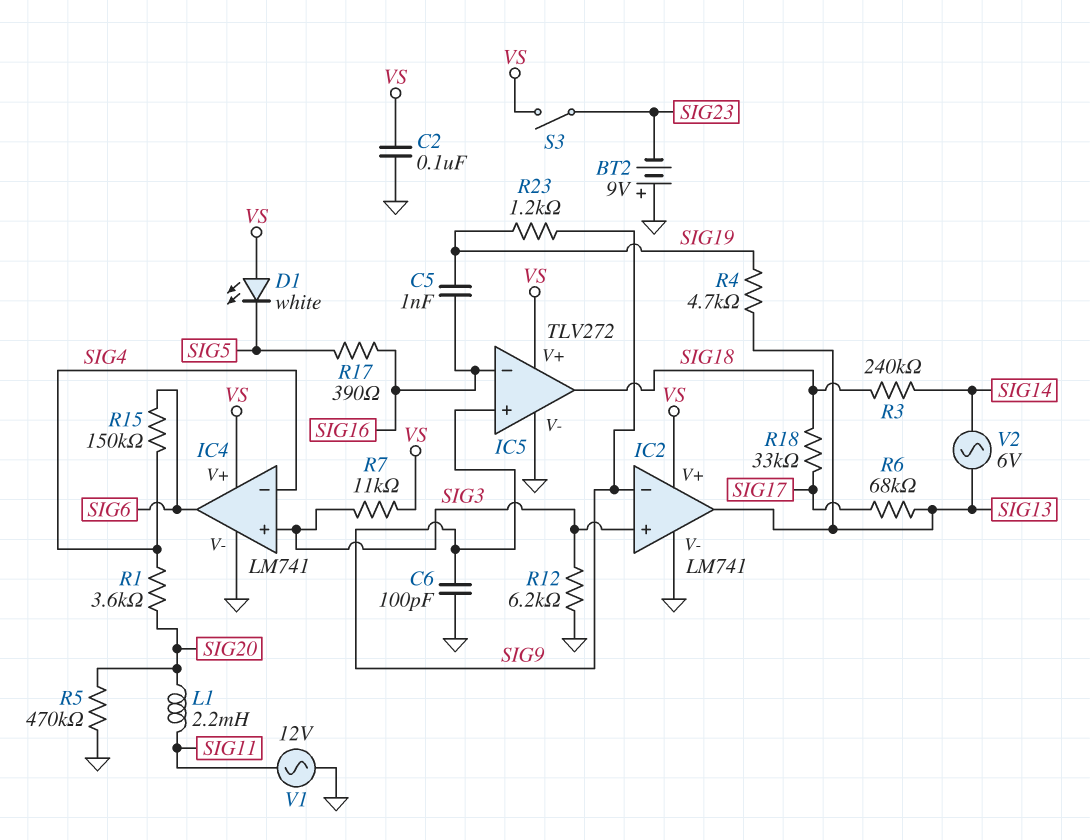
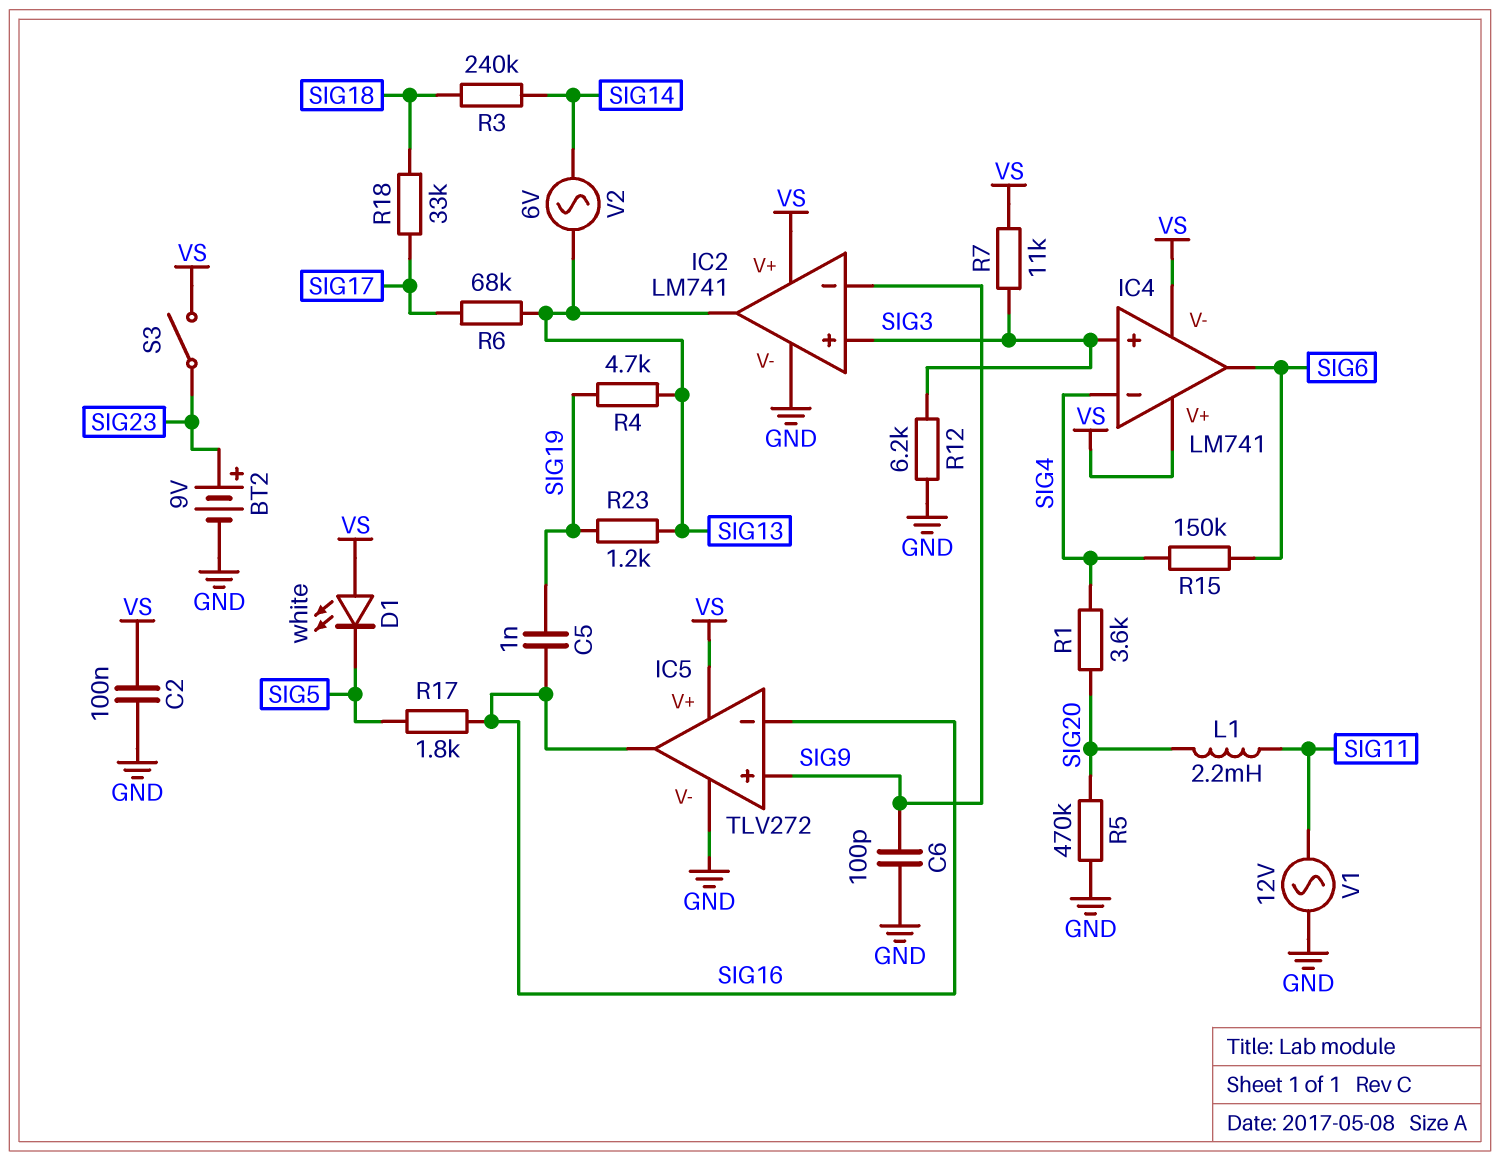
BT2: 9V (plus GND, minus SIG23) -> 9V (plus SIG23, minus GND)
IC4 pin V-: GND -> VS
IC5 pin out: SIG18 -> SIG16
R17: 390 (SIG5, SIG16) -> 1.8k (SIG5, SIG16)
R23: 1.2k (SIG9, SIG19) -> 1.2k (SIG13, SIG19)

